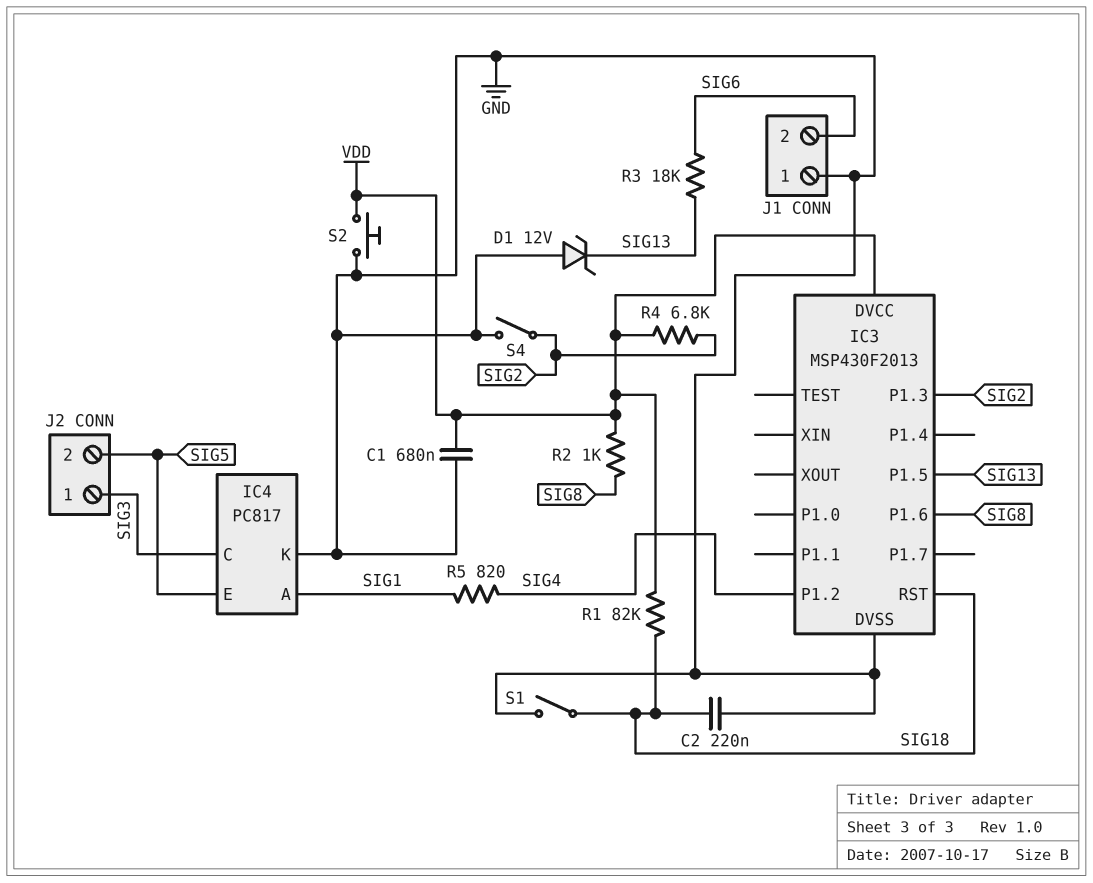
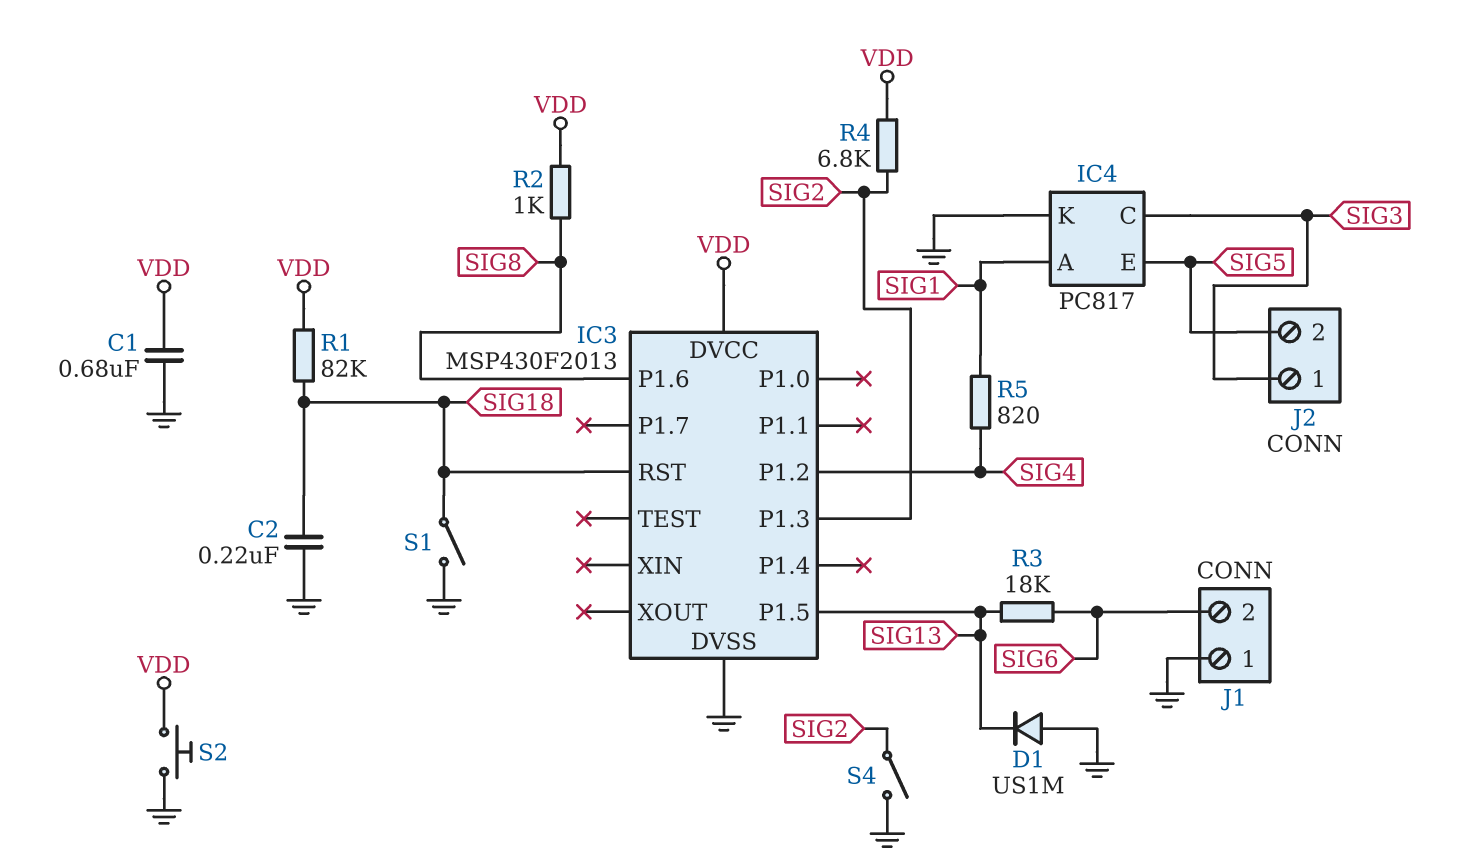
D1: zener 12V (A GND, K SIG13) -> diode US1M (A GND, K SIG13)

